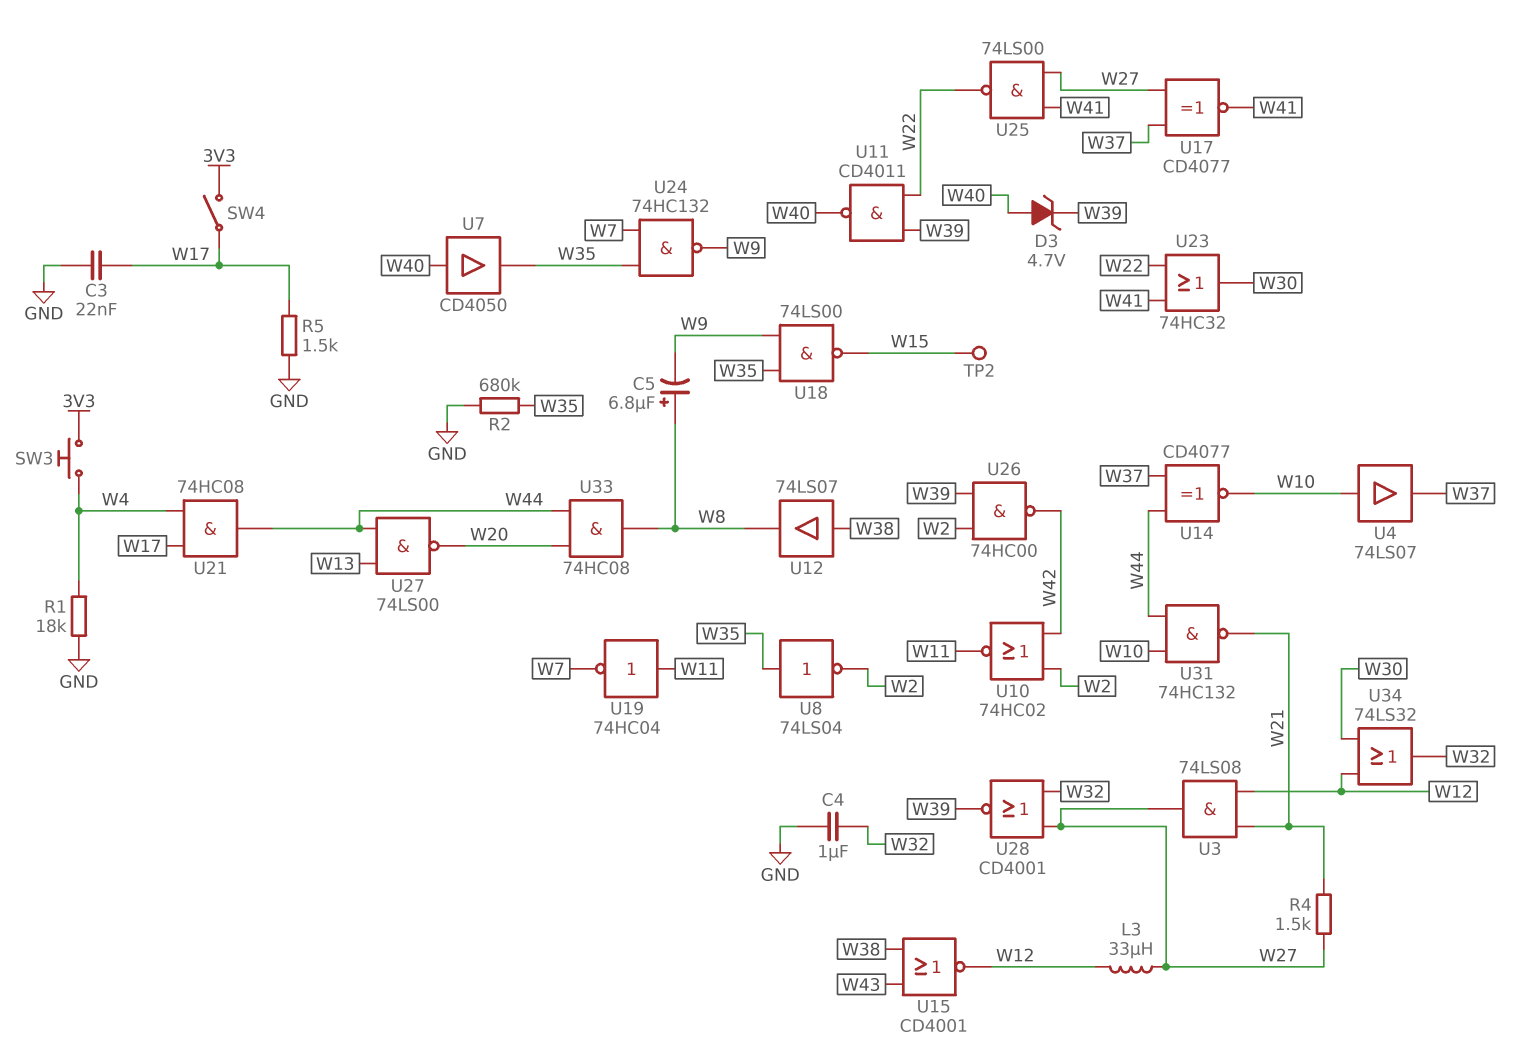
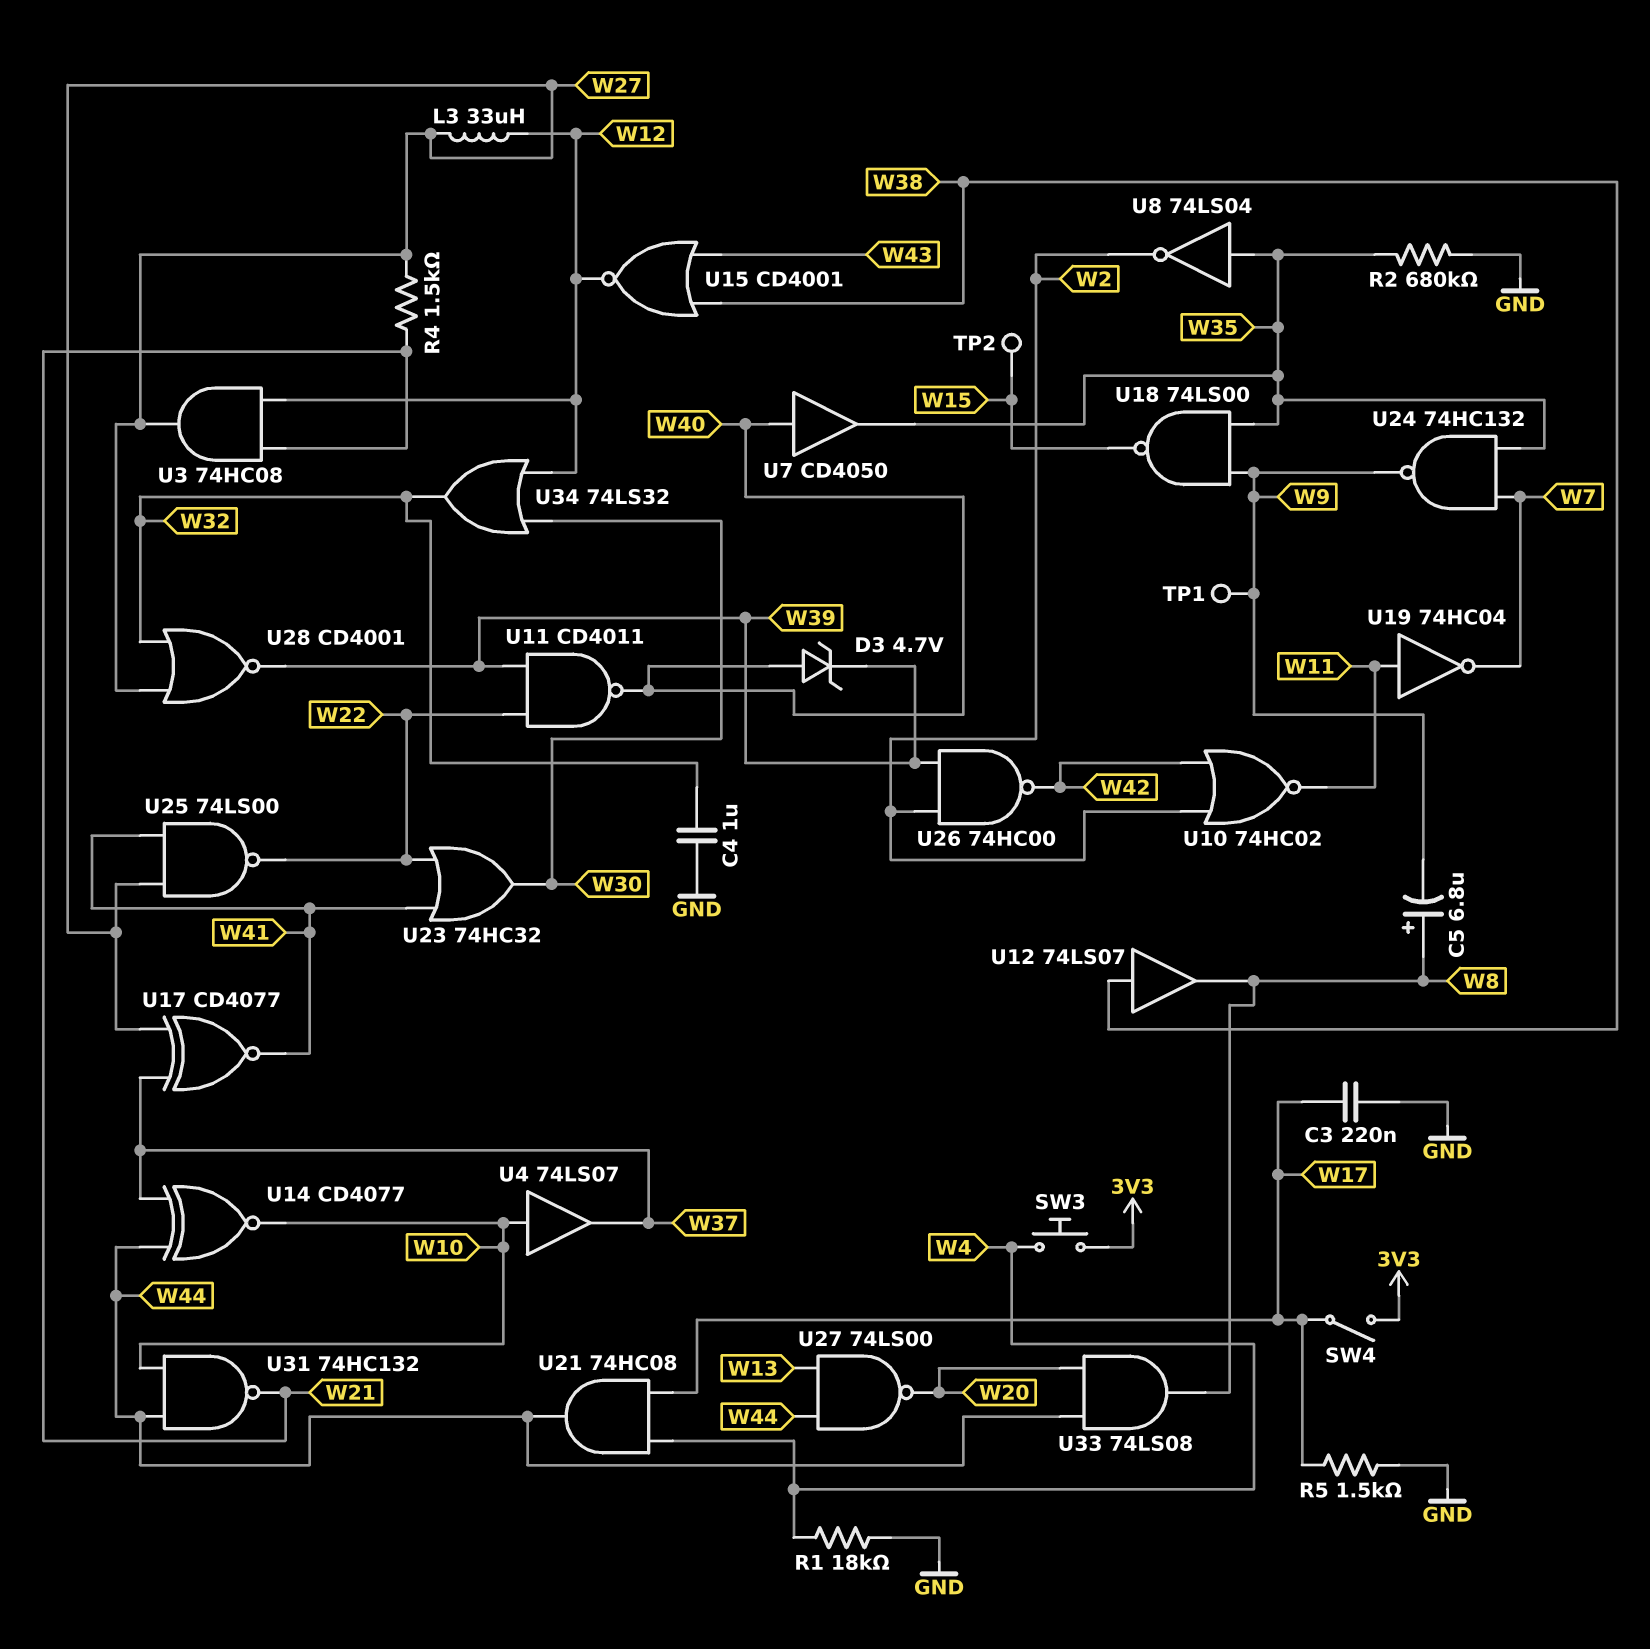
C3: 22nF (GND, W17) -> 220nF (GND, W17)
TP1: none -> test point (W9)
U3: AND 74LS08 (in W12, in W21, out W27) -> AND 74HC08 (in W12, in W21, out W27)
U33: AND 74HC08 (in W20, in W44, out W8) -> AND 74LS08 (in W20, in W44, out W8)

